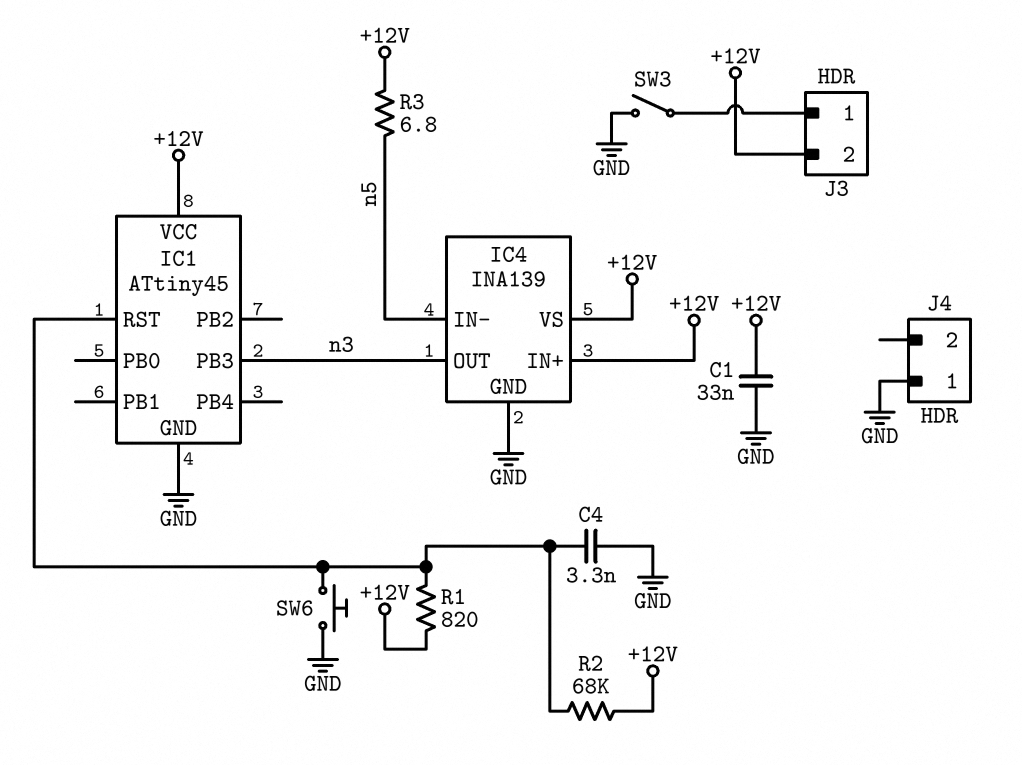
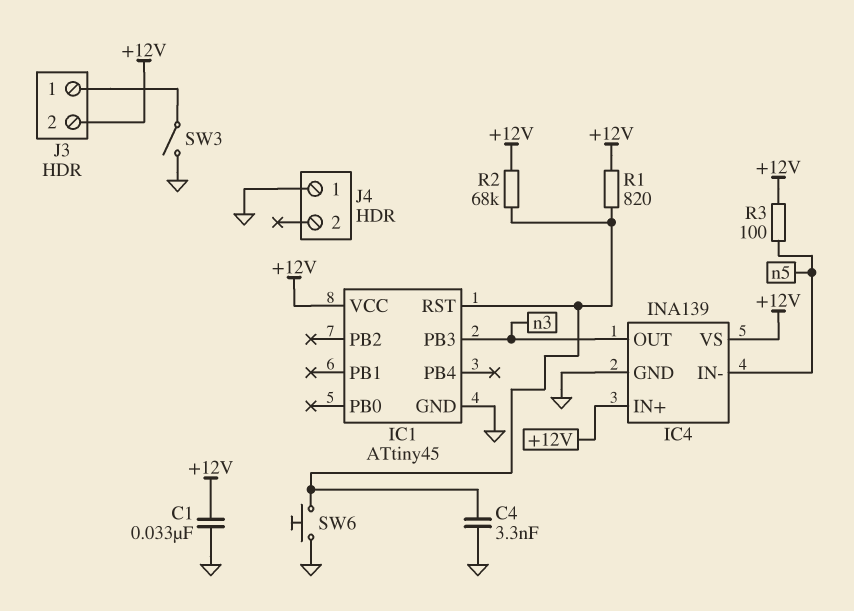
R3: 6.8 (+12V, n5) -> 100 (+12V, n5)

